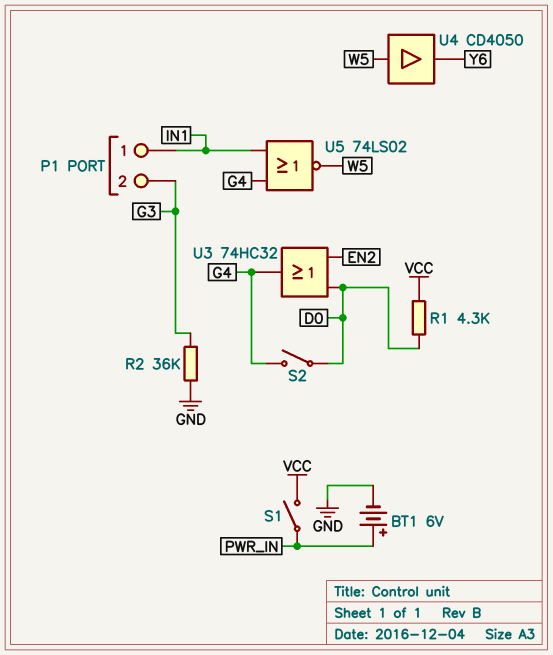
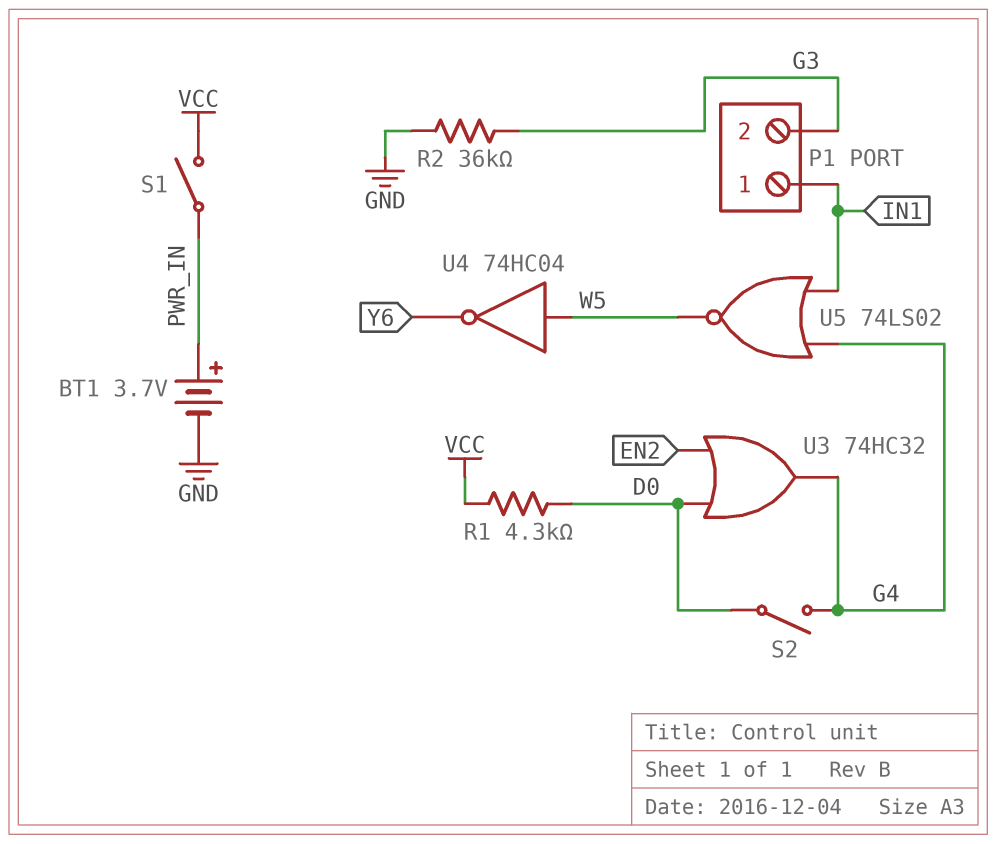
BT1: 6V (plus PWR_IN, minus GND) -> 3.7V (plus PWR_IN, minus GND)
U4: buffer CD4050 (in W5, out Y6) -> NOT 74HC04 (in W5, out Y6)

